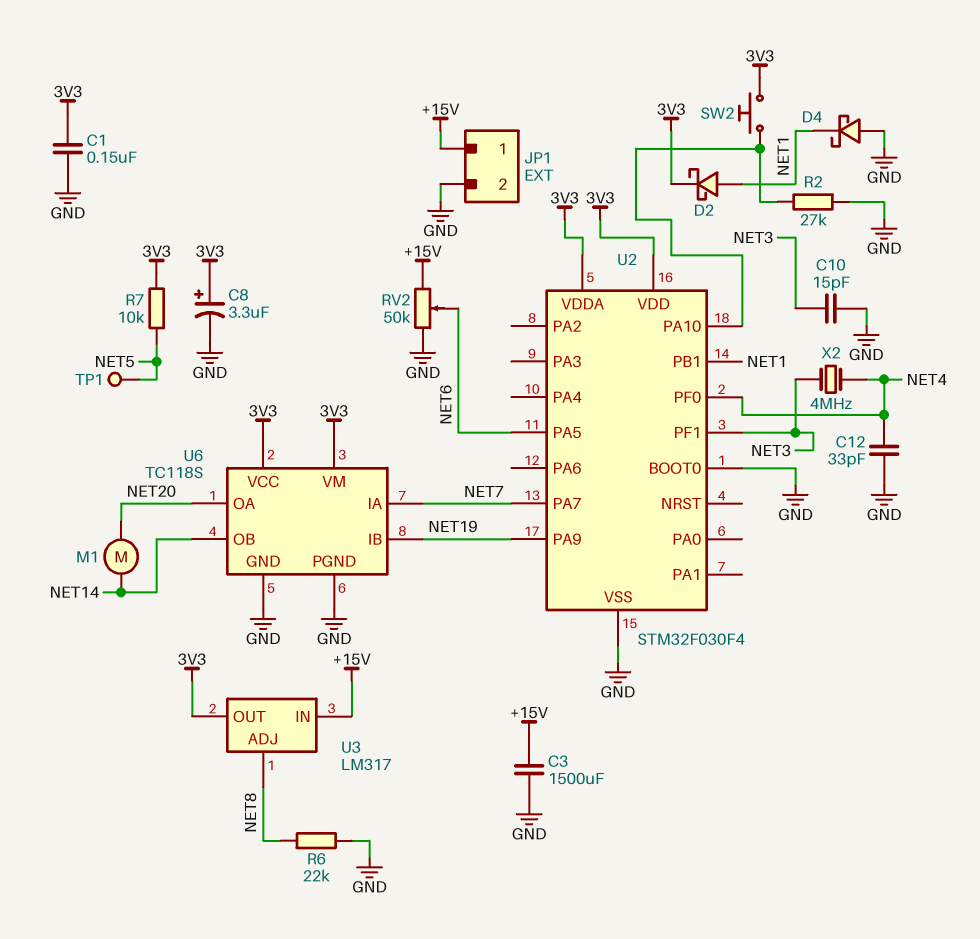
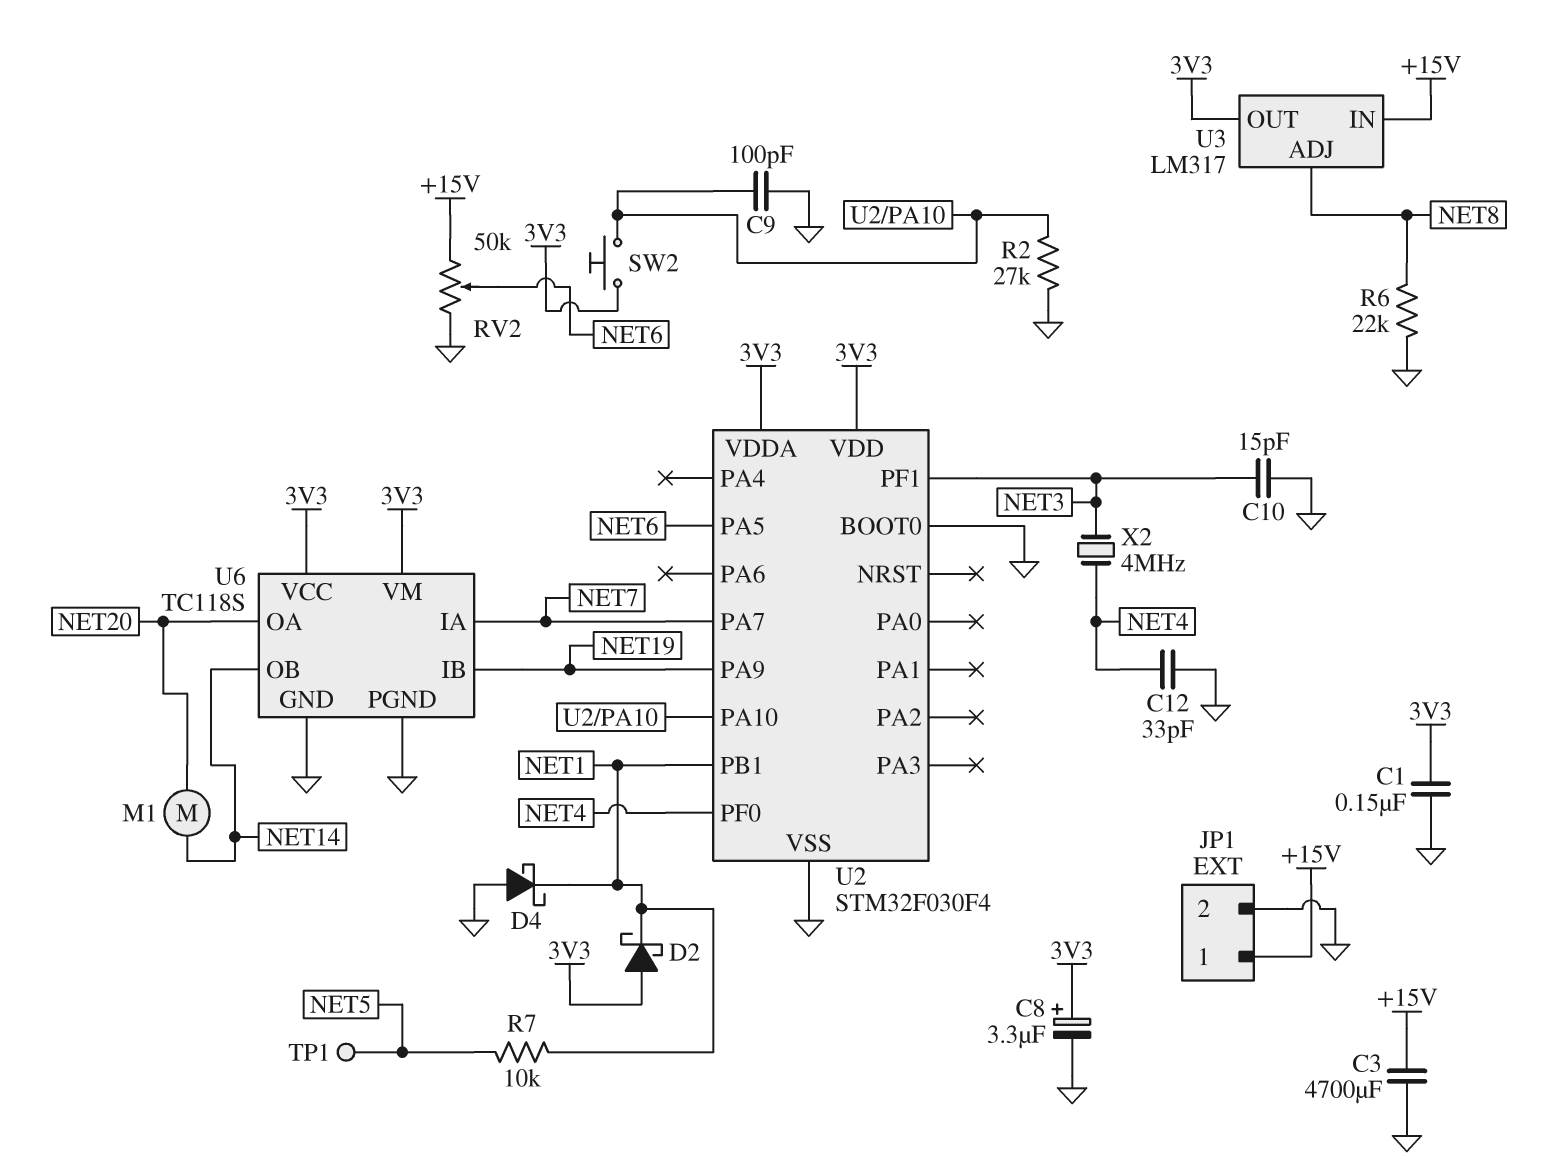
C3: 1500uF (+15V, GND) -> 4700uF (+15V, GND)
C9: none -> 100pF (GND, U2/PA10)
D2: schottky (A NET1, K 3V3) -> schottky (A 3V3, K NET1)
R7: 10k (3V3, NET5) -> 10k (NET1, NET5)

